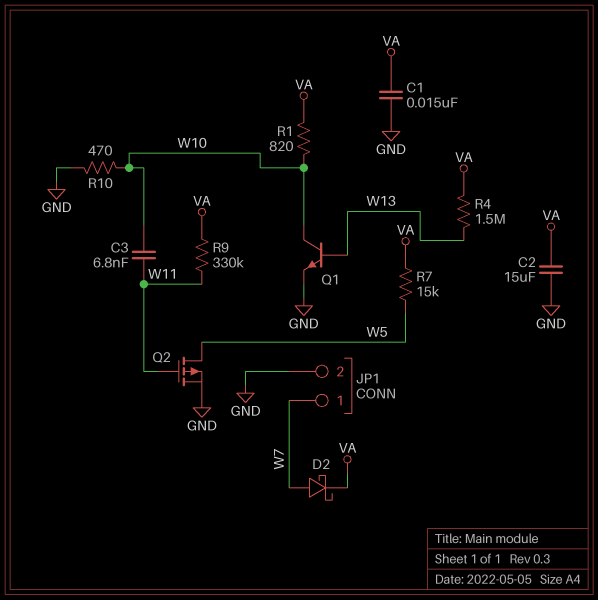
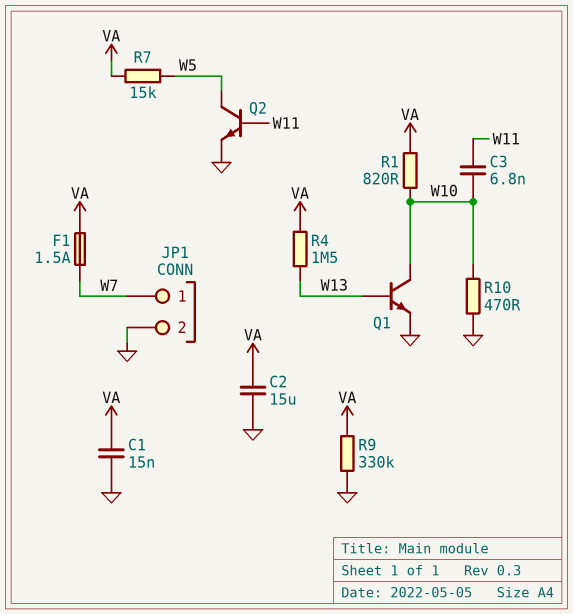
D2: schottky (A W7, K VA) -> none
F1: none -> 1.5A (VA, W7)
Q2: PMOS (G W11, D W5, S GND) -> NPN (B W11, C W5, E GND)
R9: 330k (VA, W11) -> 330k (GND, VA)

